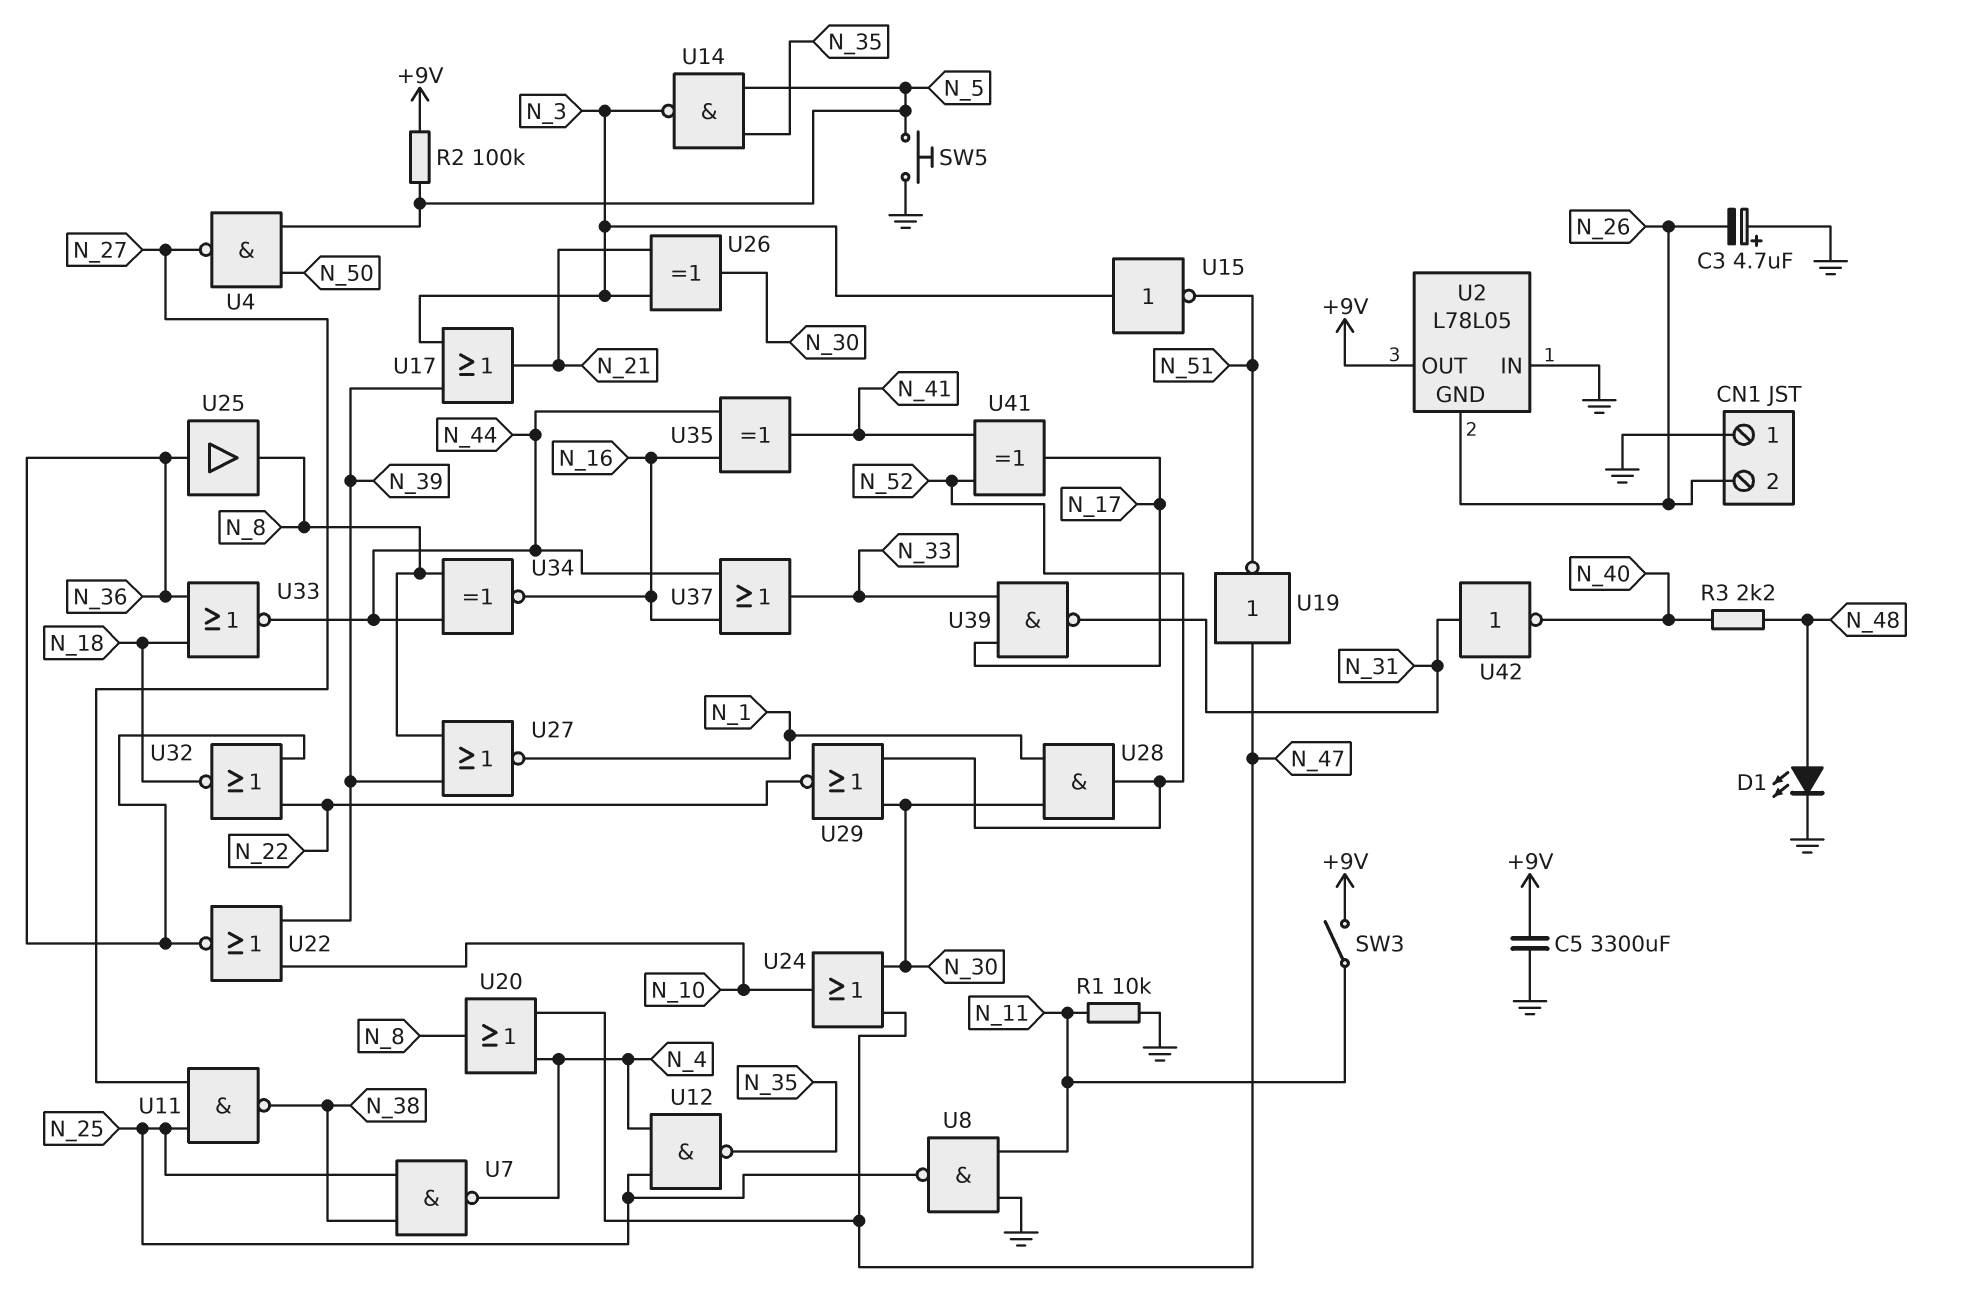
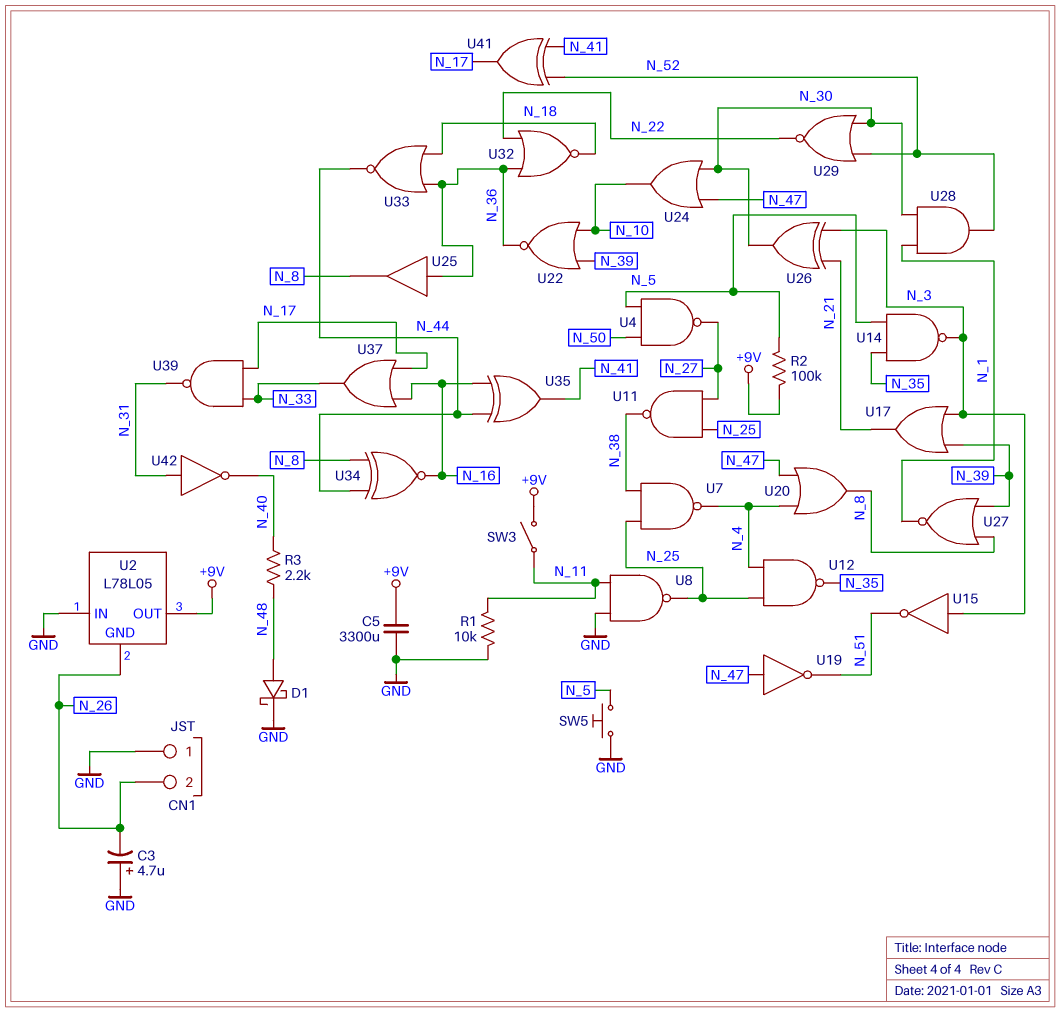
D1: LED (A N_48, K GND) -> schottky (A N_48, K GND)
U37: OR (in N_16, in N_44, out N_33) -> OR (in N_16, in N_17, out N_33)

